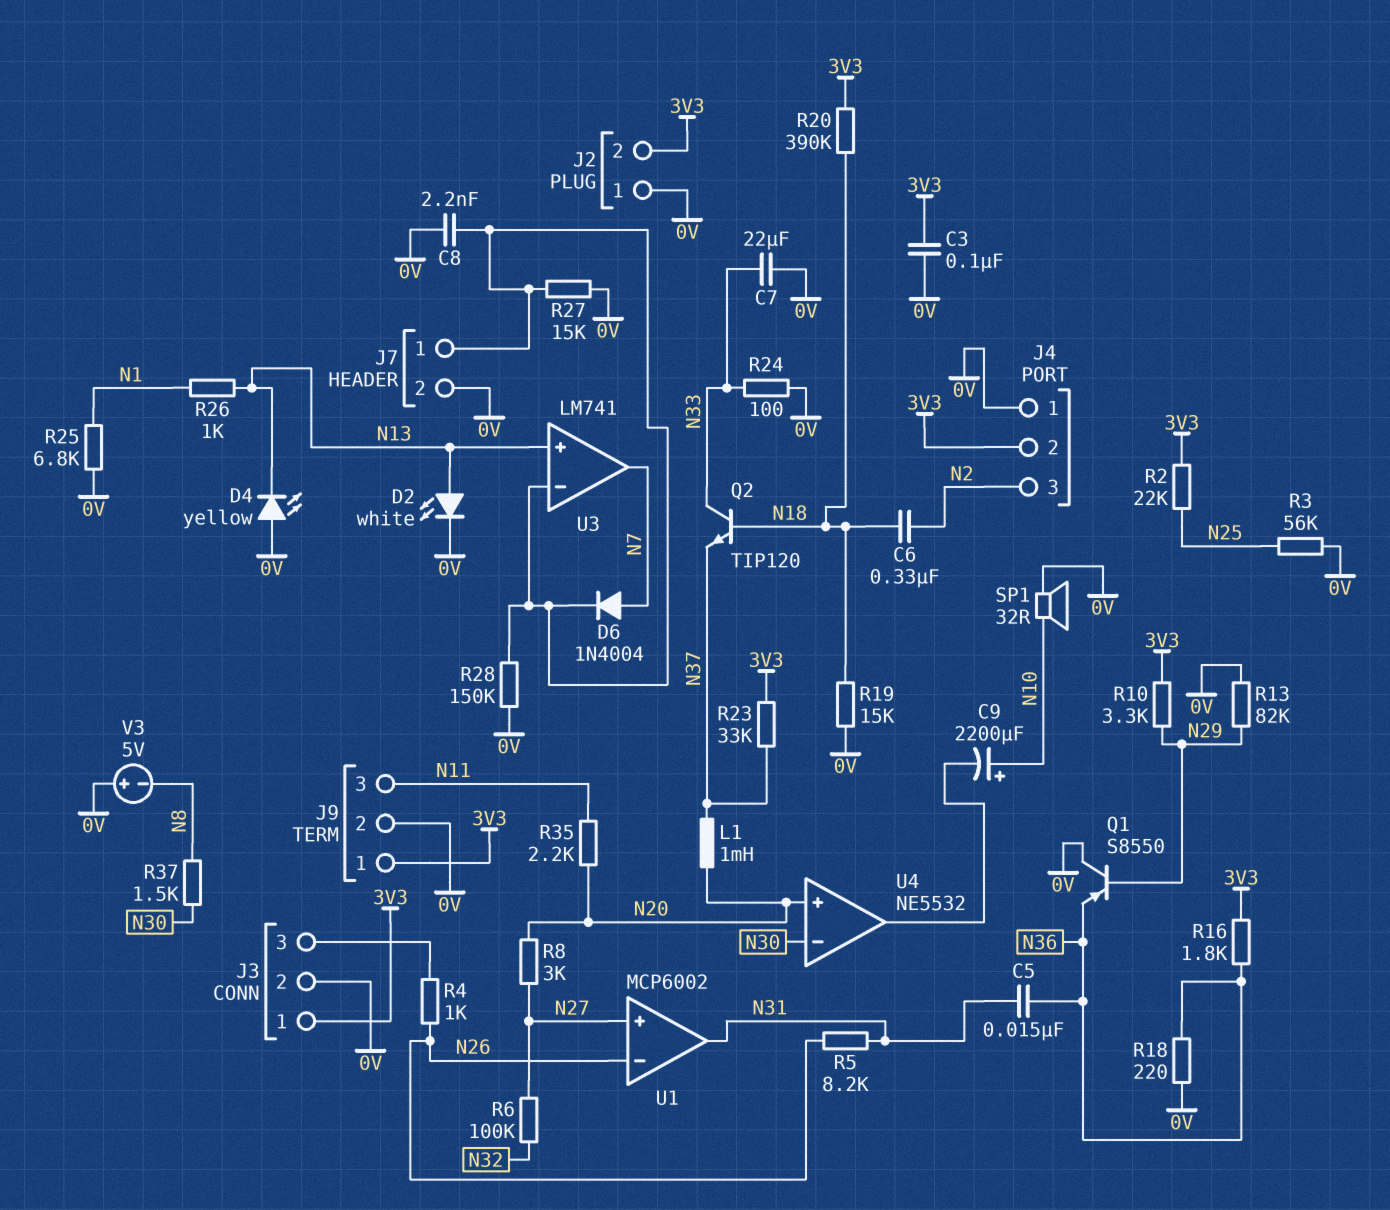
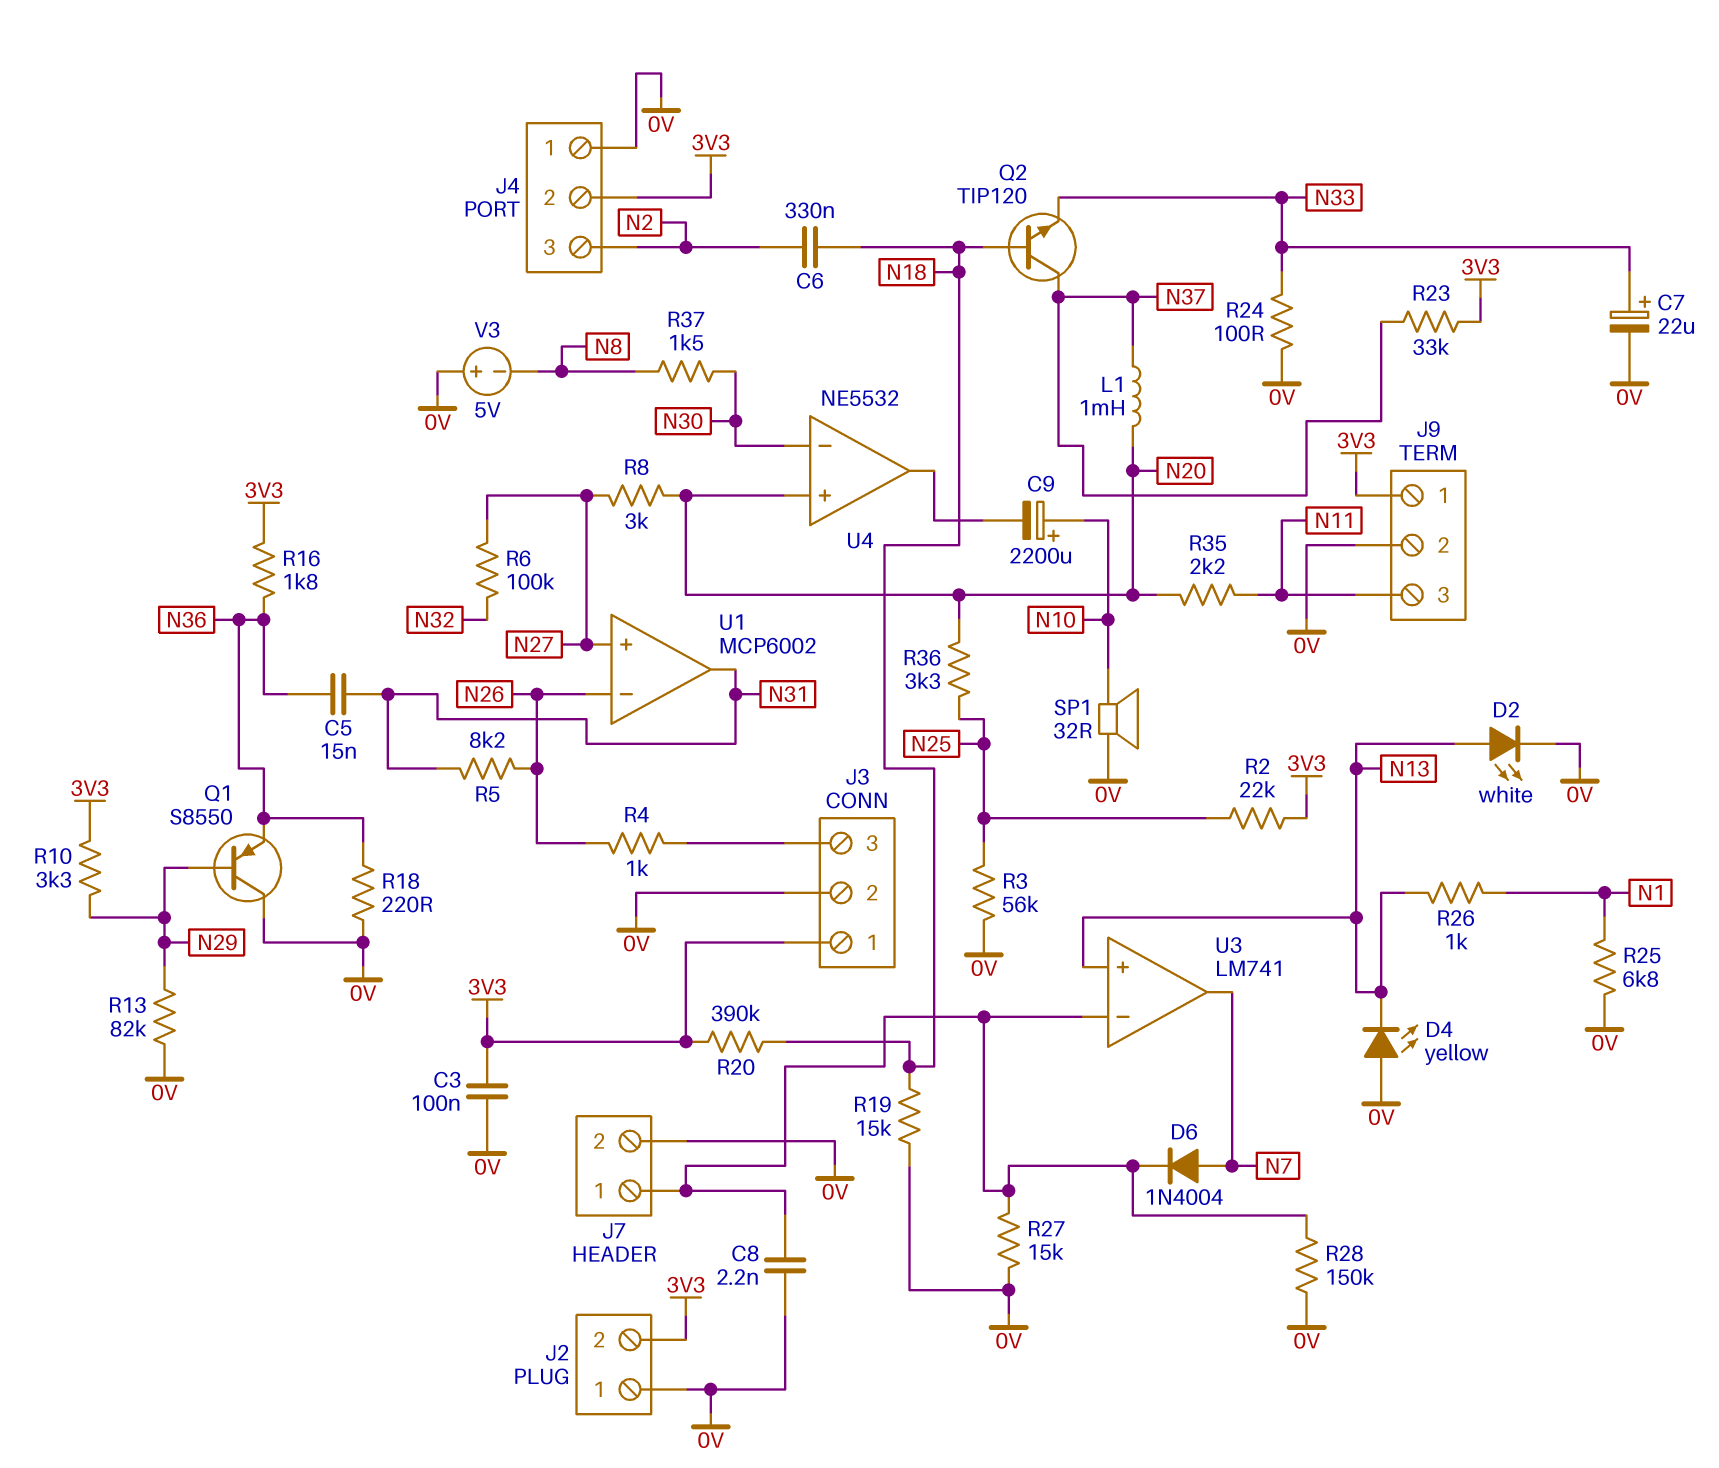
C7: 22uF (0V, N33) -> 22uF (plus N33, minus 0V)
Q2: NPN TIP120 (B N18, C N33, E N37) -> NPN TIP120 (B N18, C N37, E N33)
R36: none -> 3.3k (N20, N25)

